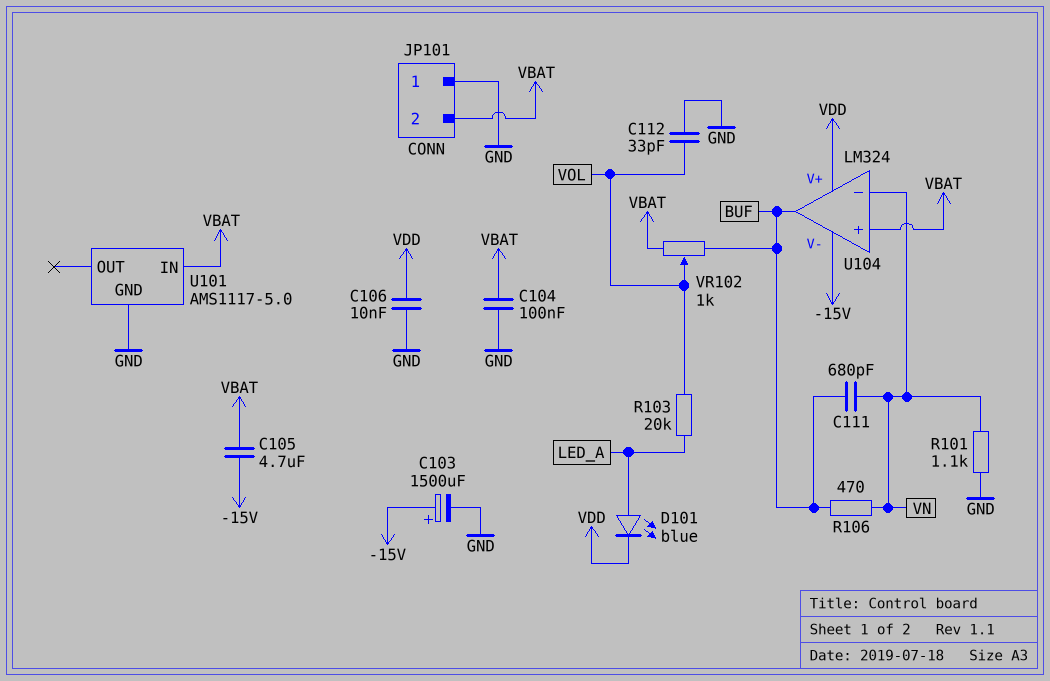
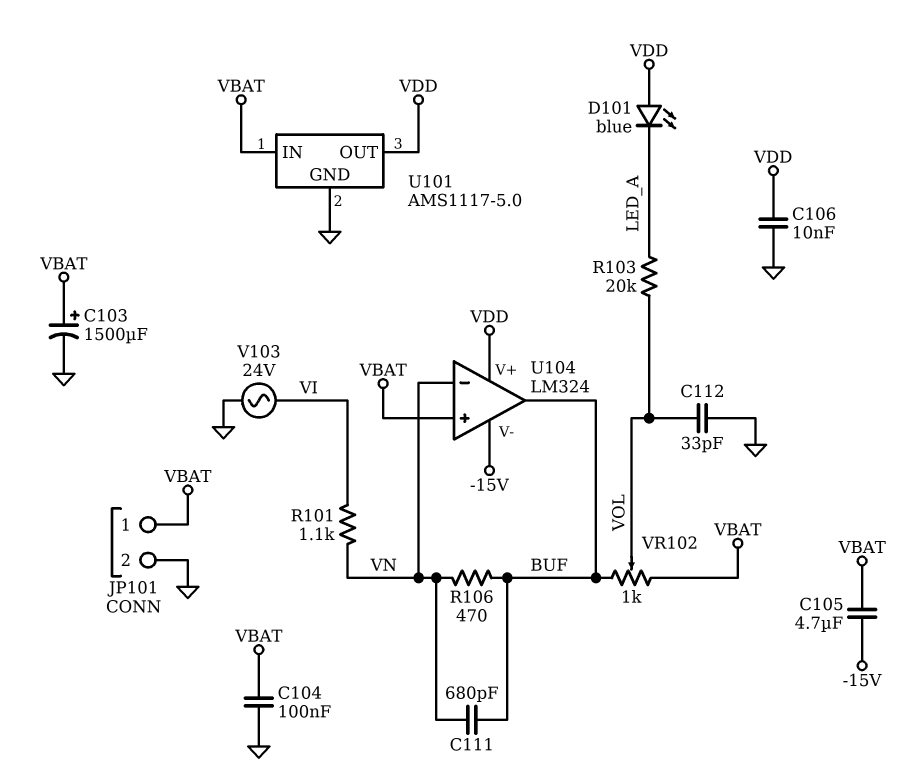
C103: 1500uF (plus -15V, minus GND) -> 1500uF (plus VBAT, minus GND)
D101: LED blue (A LED_A, K VDD) -> LED blue (A VDD, K LED_A)
JP101 pin 1: GND -> VBAT
JP101 pin 2: VBAT -> GND
R101: 1.1k (GND, VN) -> 1.1k (VI, VN)
U101 pin OUT: none -> VDD
V103: none -> AC 24V (GND, VI)

